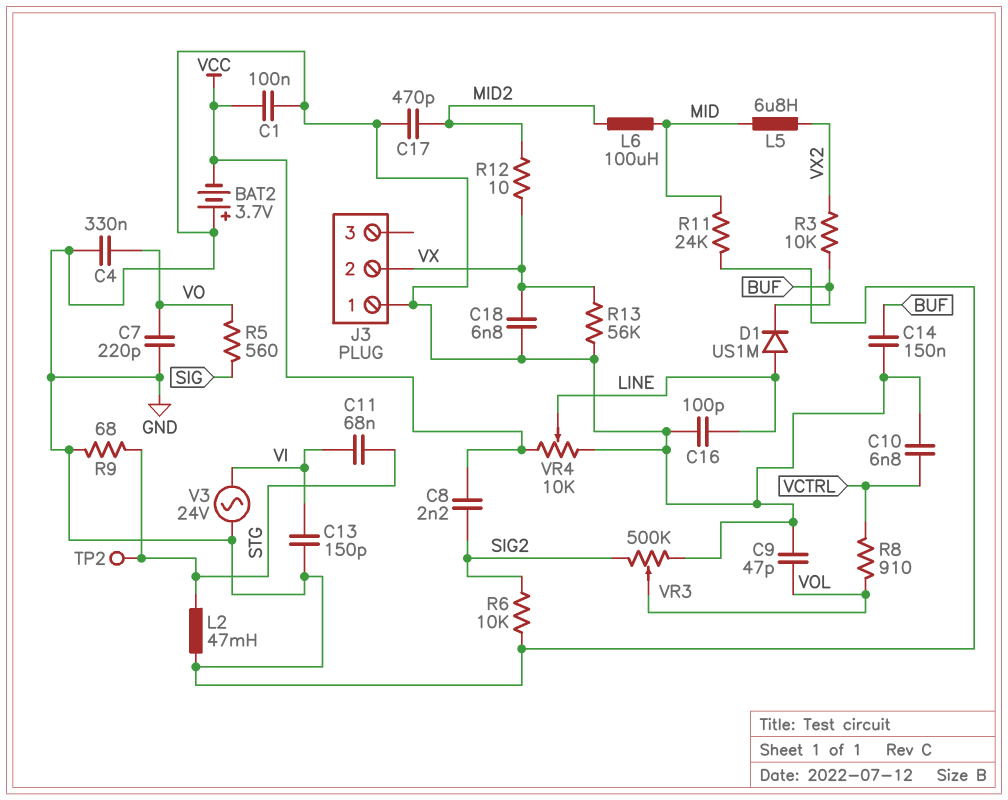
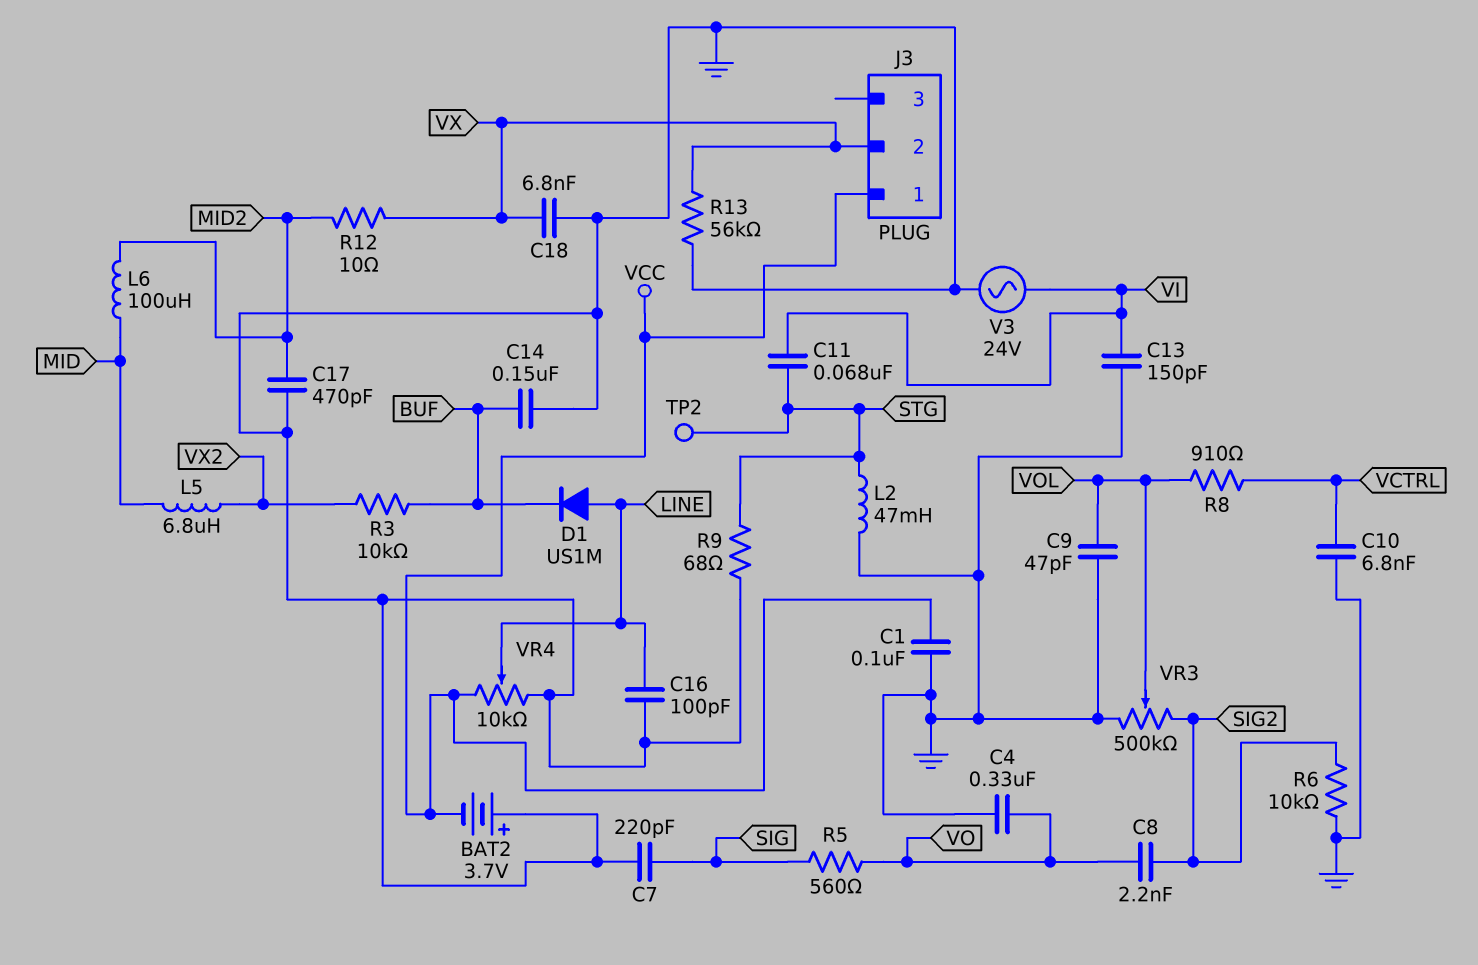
C7: 220pF (GND, VO) -> 220pF (GND, SIG)
C8: 2.2nF (SIG2, VCC) -> 2.2nF (SIG2, VO)
J3 pin 1: GND -> VCC
R11: 24k (GND, MID) -> none

